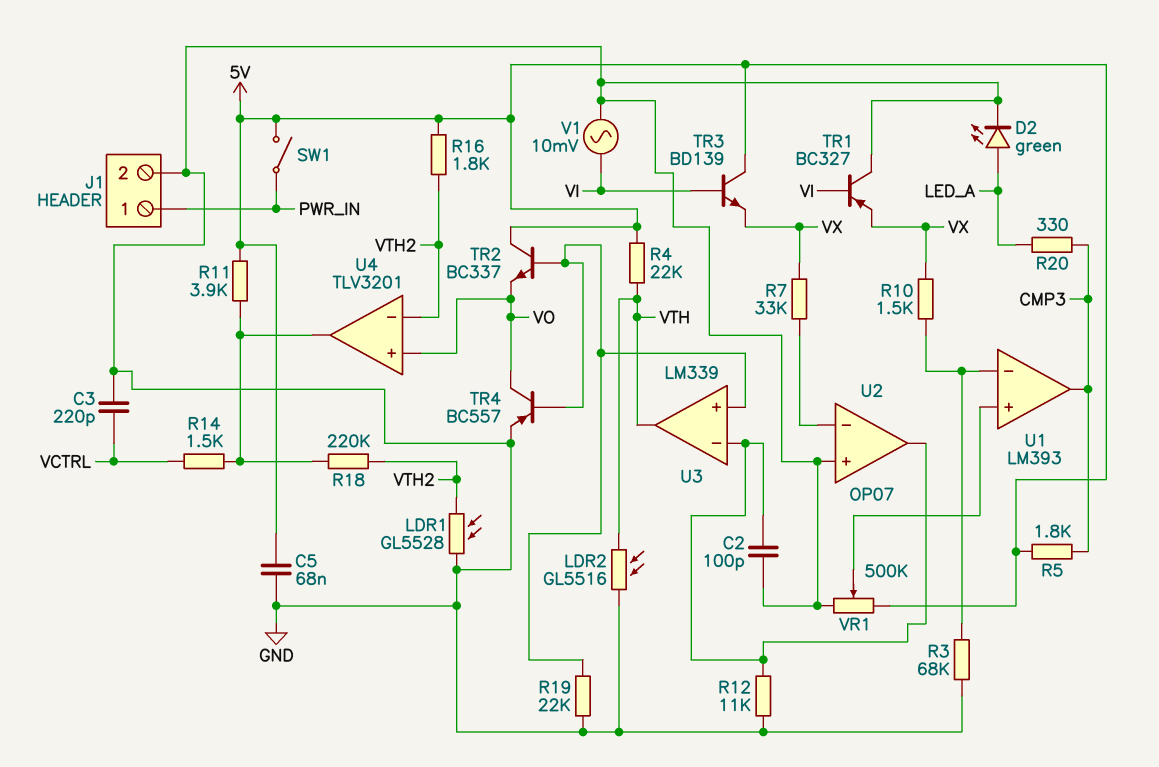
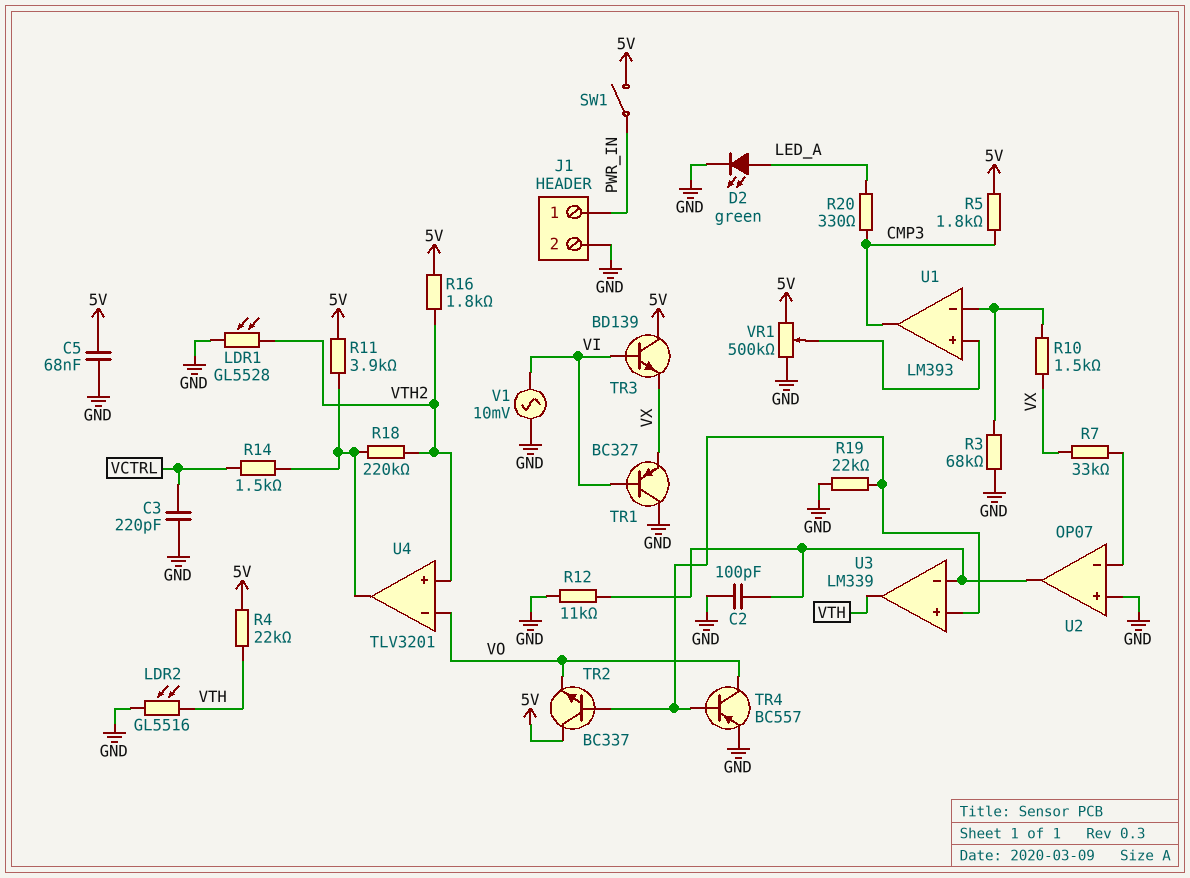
U4 pin in+: VO -> VTH2
U4 pin in-: VTH2 -> VO

